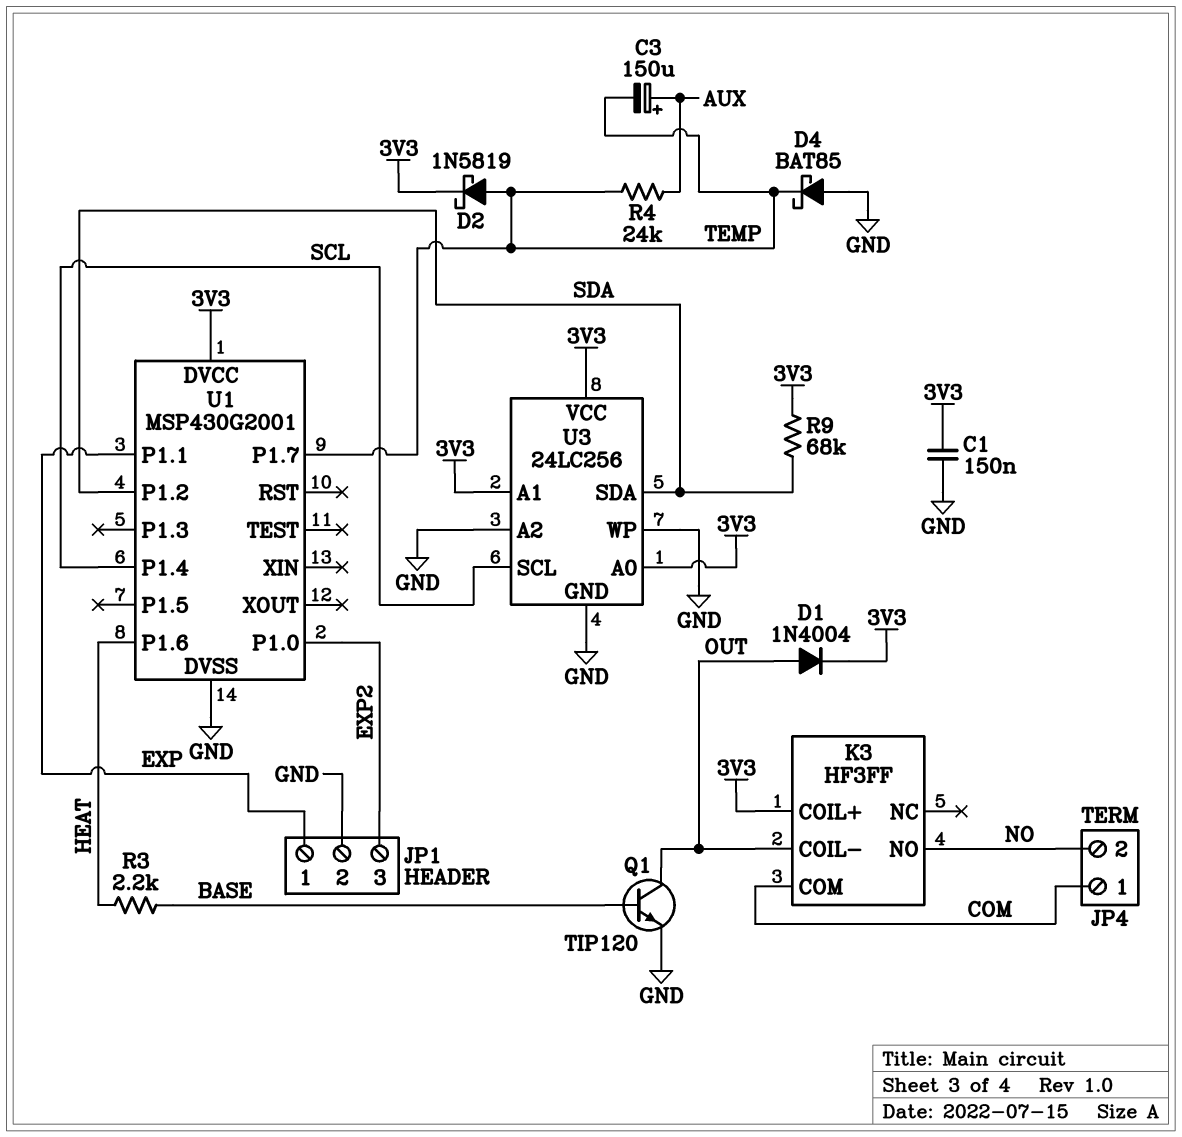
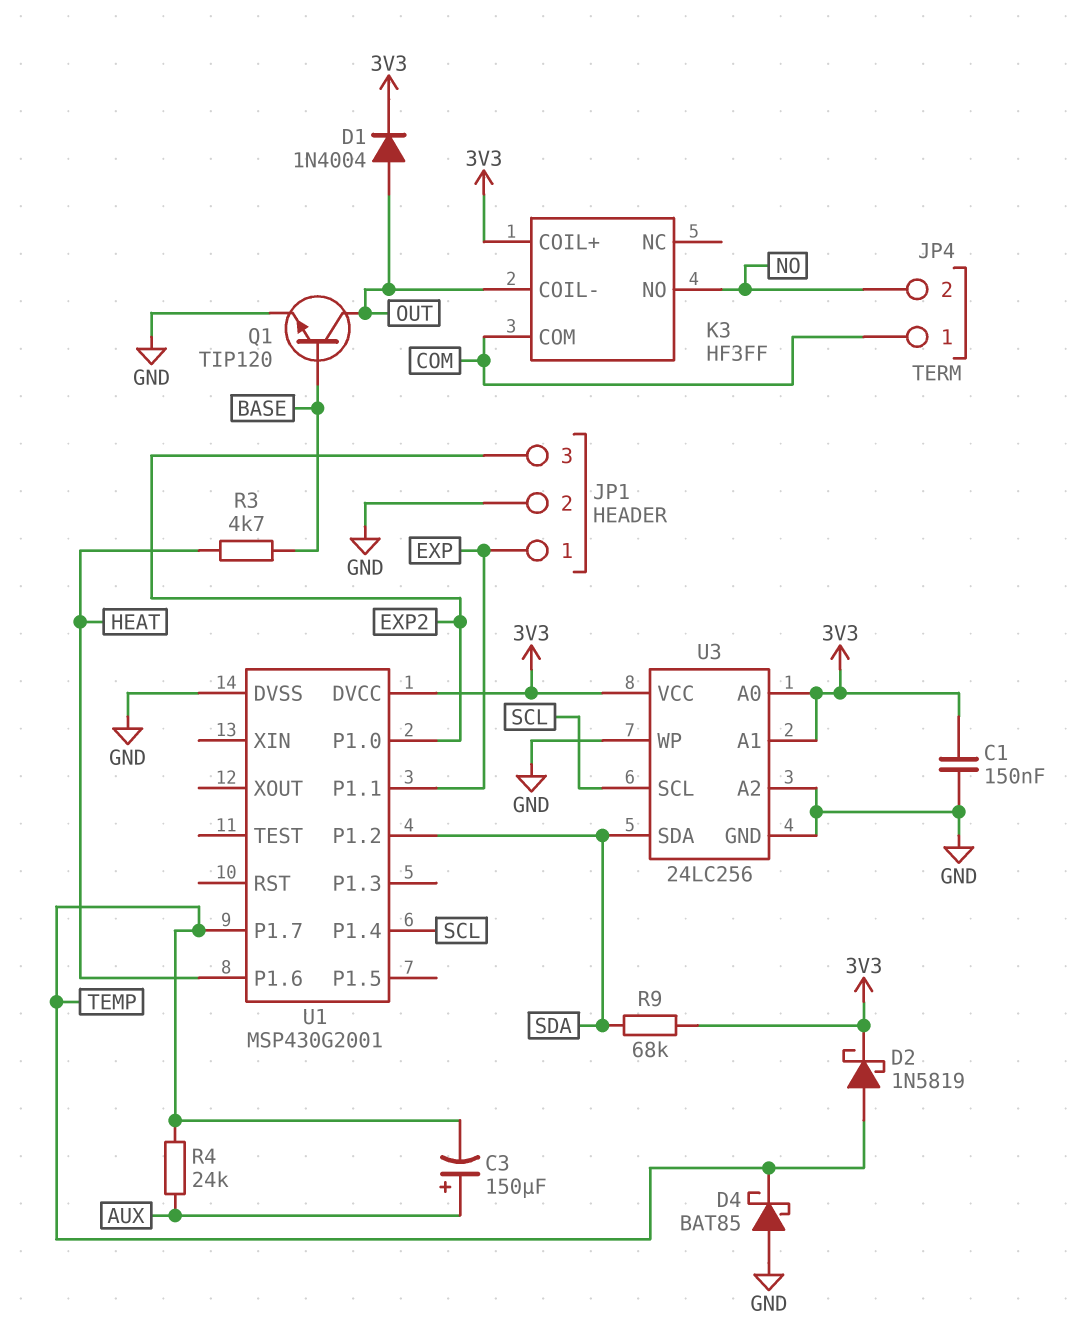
R3: 2.2k (BASE, HEAT) -> 4.7k (BASE, HEAT)

